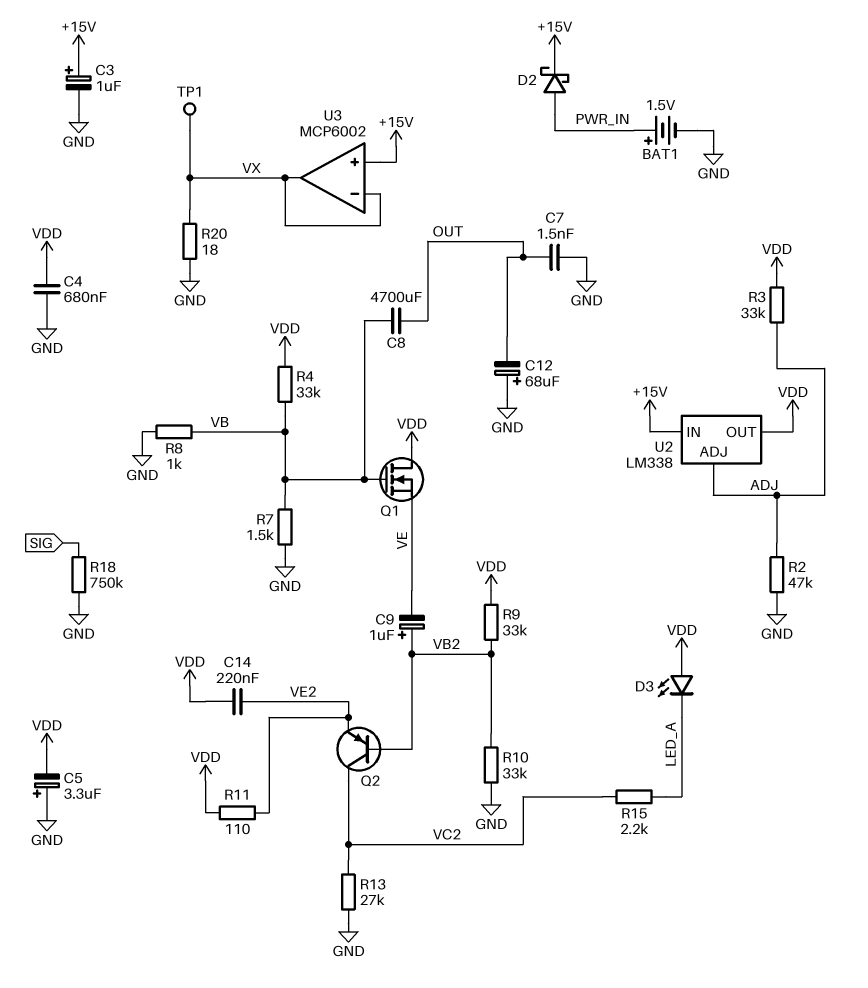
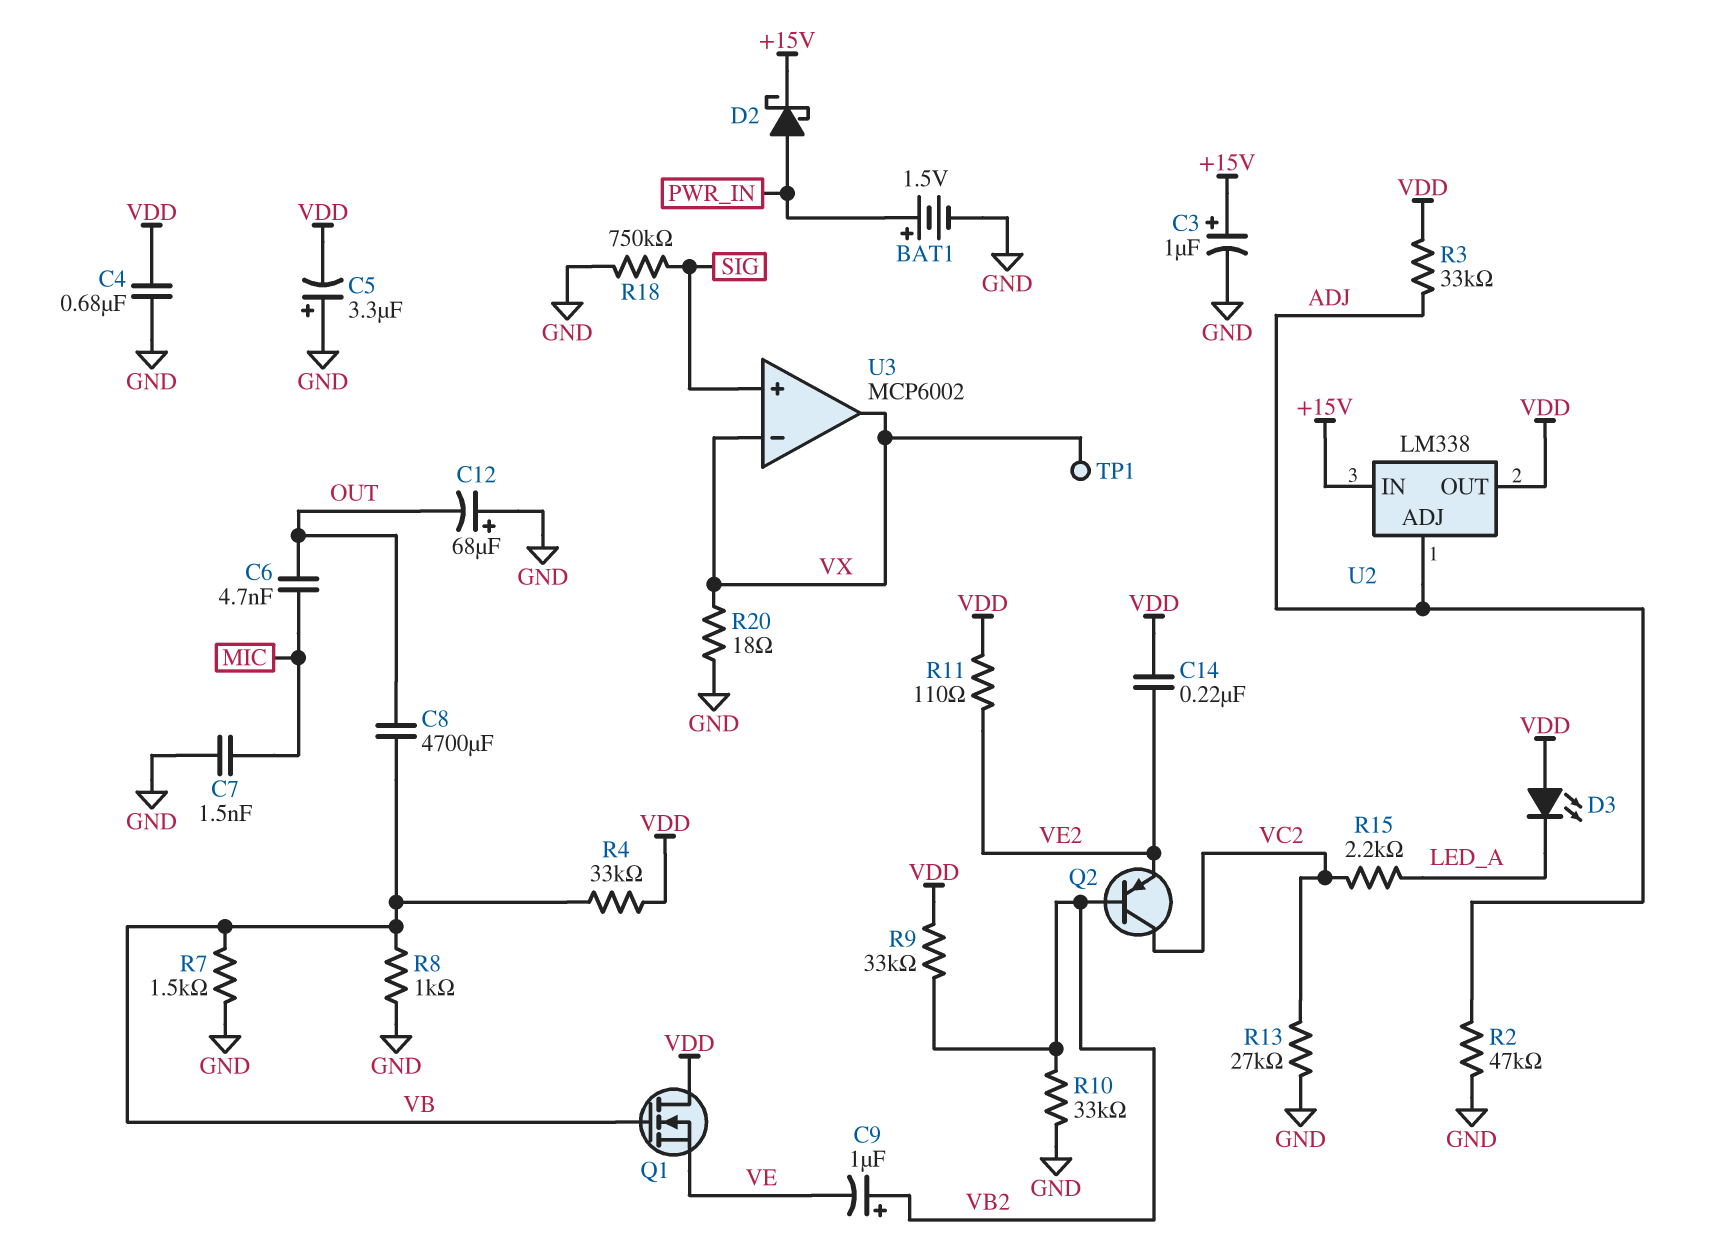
C6: none -> 4.7nF (MIC, OUT)
C7: 1.5nF (GND, OUT) -> 1.5nF (GND, MIC)
U3 pin in+: +15V -> SIG

